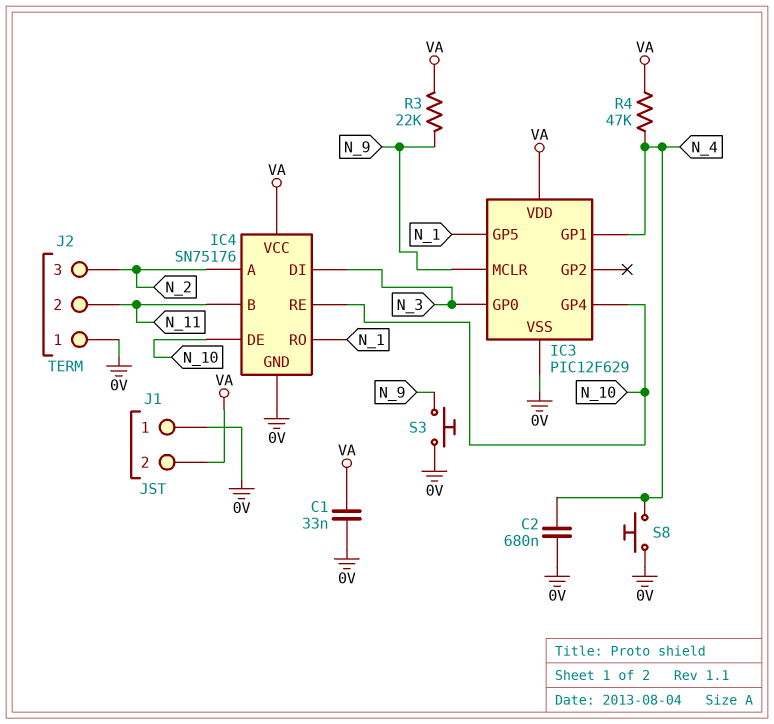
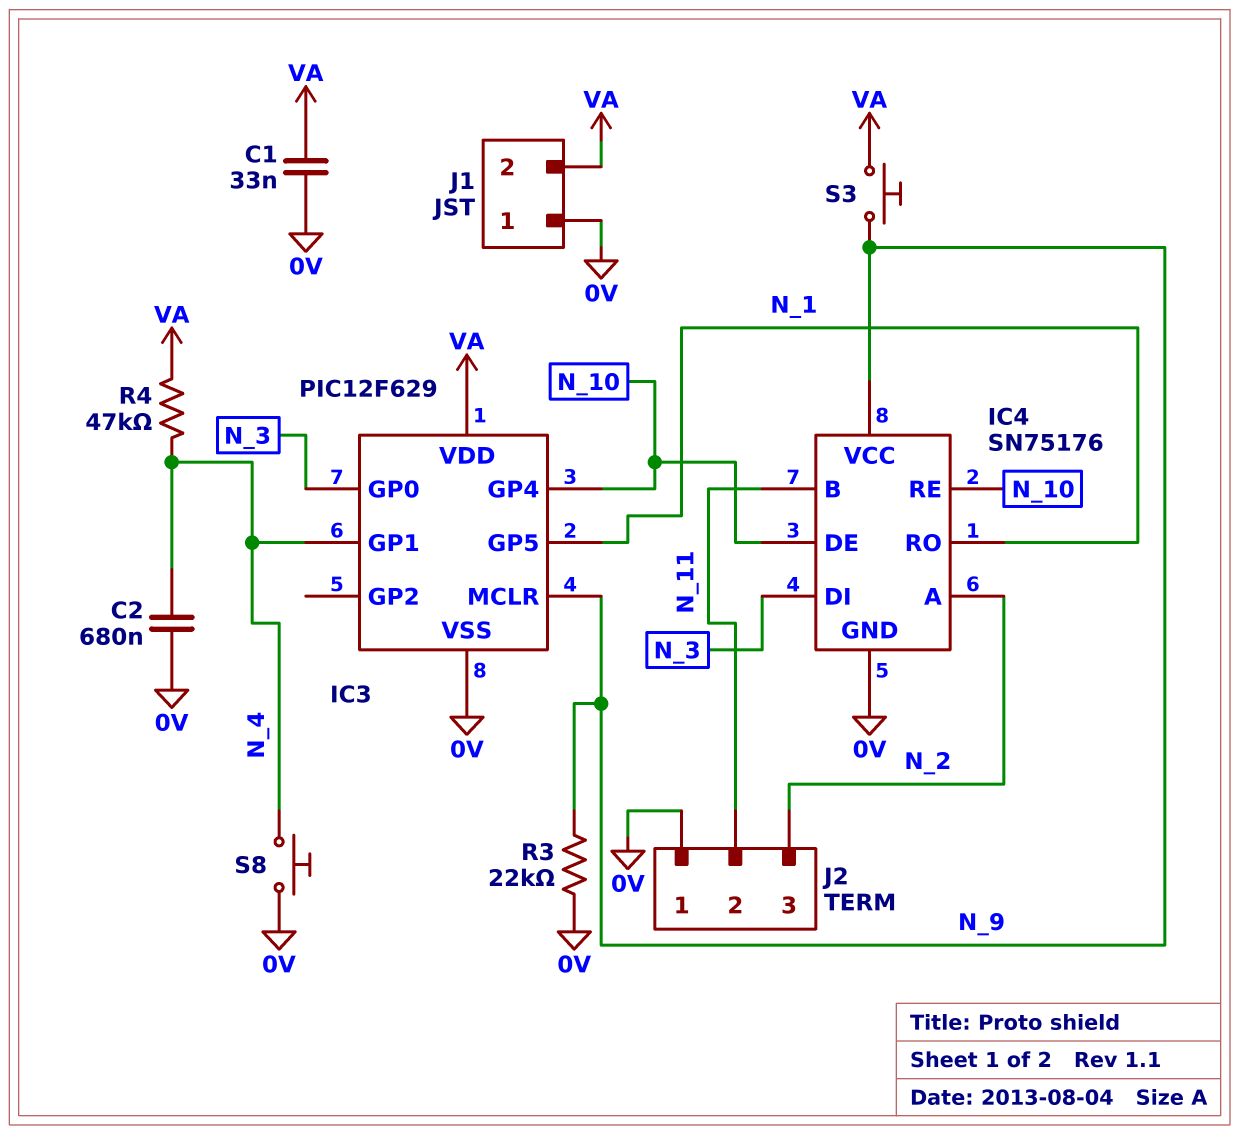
IC4 pin VCC: VA -> N_9
R3: 22k (N_9, VA) -> 22k (0V, N_9)
S3: button (0V, N_9) -> button (N_9, VA)

